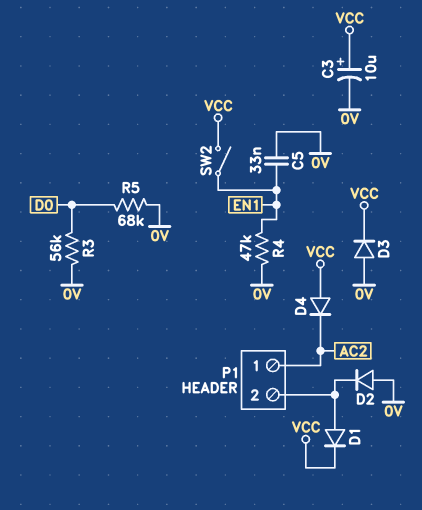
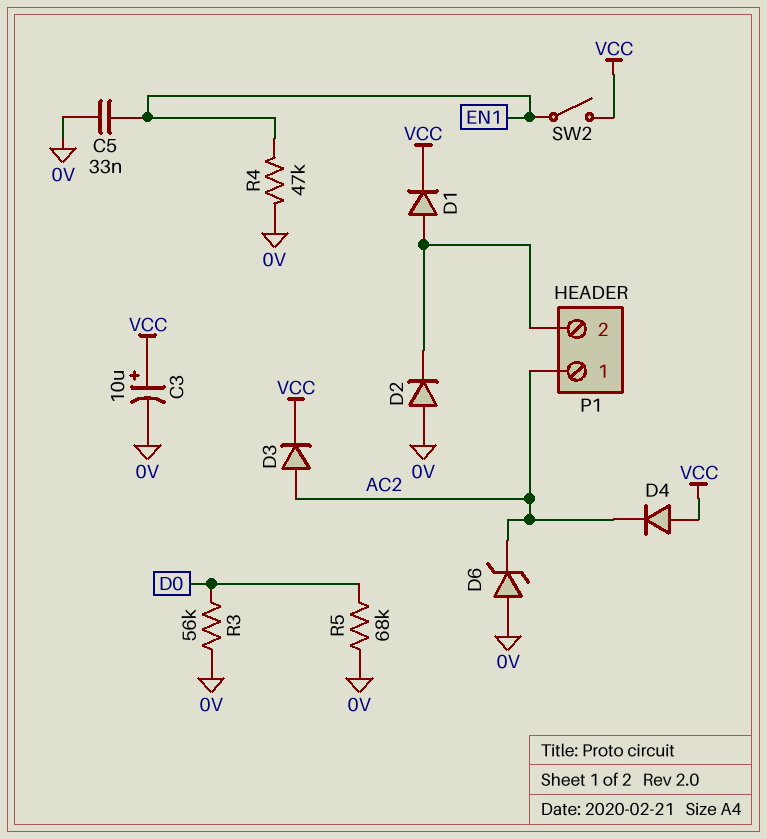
D3: diode (A 0V, K VCC) -> diode (A AC2, K VCC)
D6: none -> zener (A 0V, K AC2)

